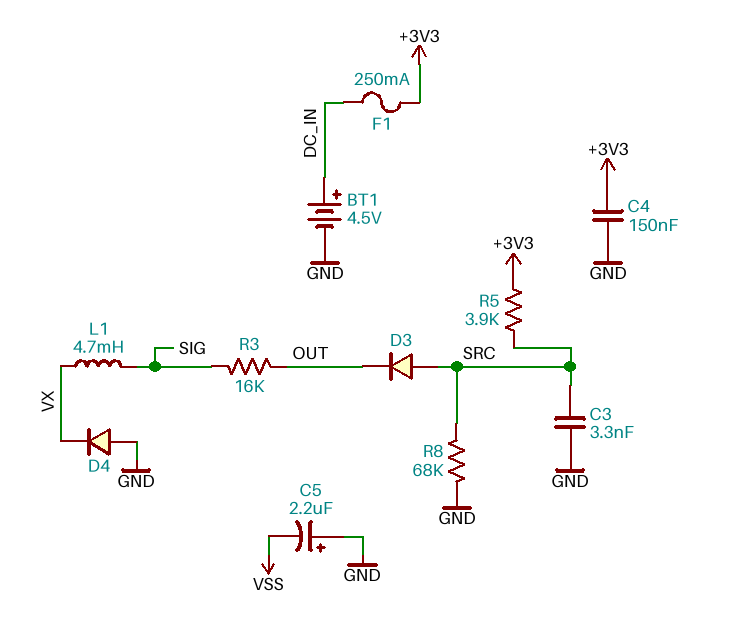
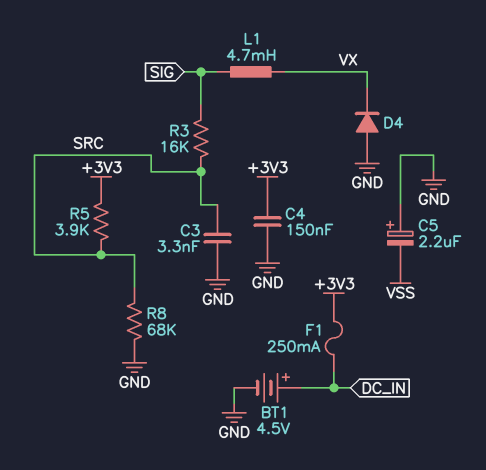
D3: diode (A SRC, K OUT) -> none
R3: 16k (OUT, SIG) -> 16k (SIG, SRC)

